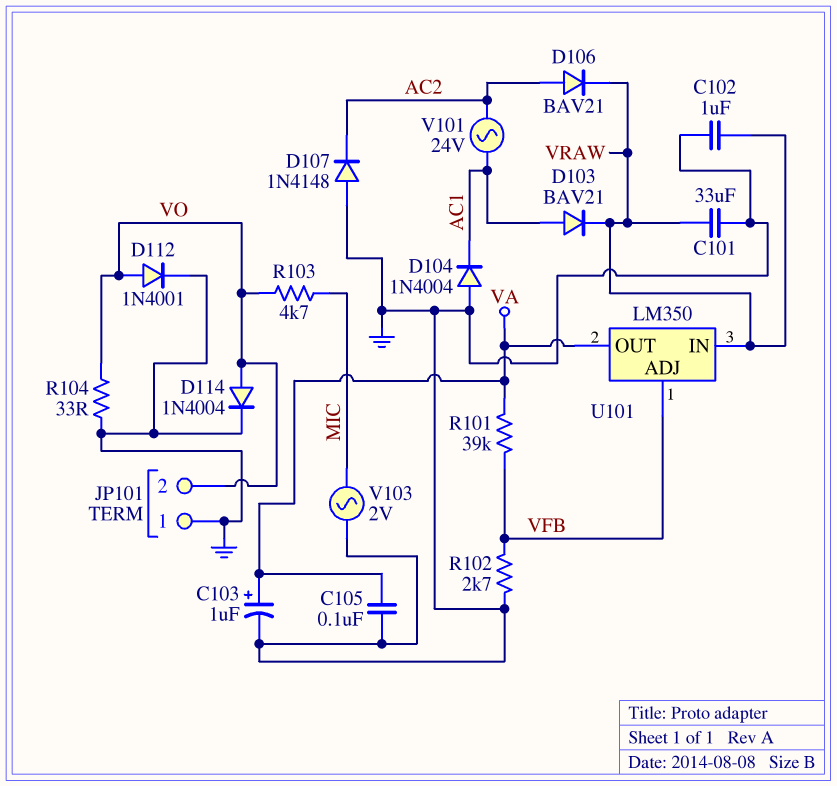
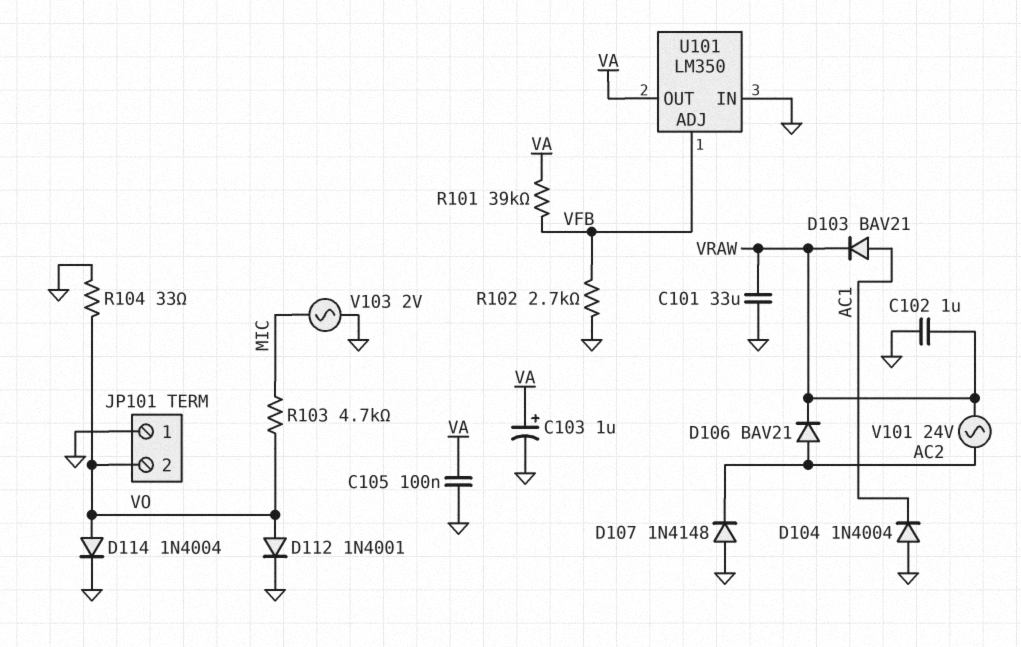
U101 pin IN: VRAW -> GND
V101: AC 24V (AC1, AC2) -> AC 24V (AC2, VRAW)

